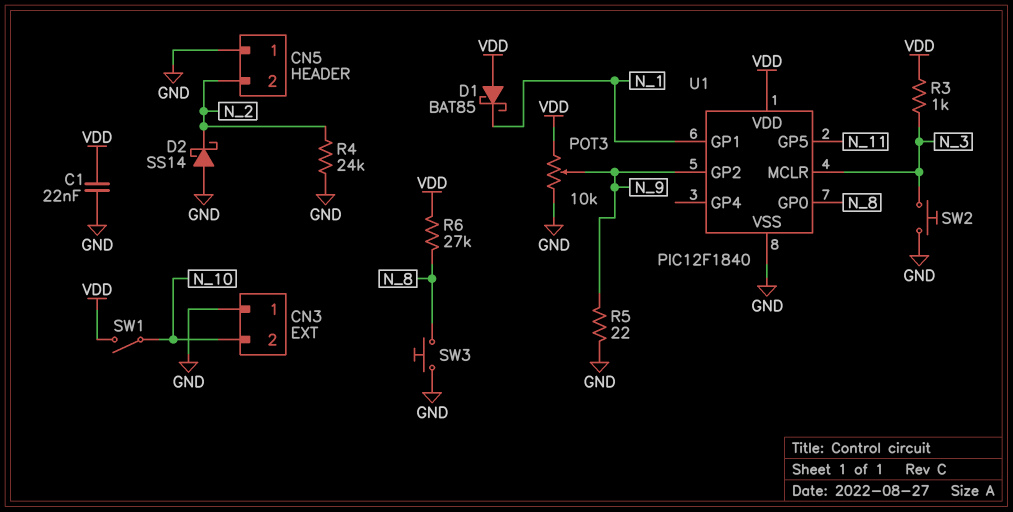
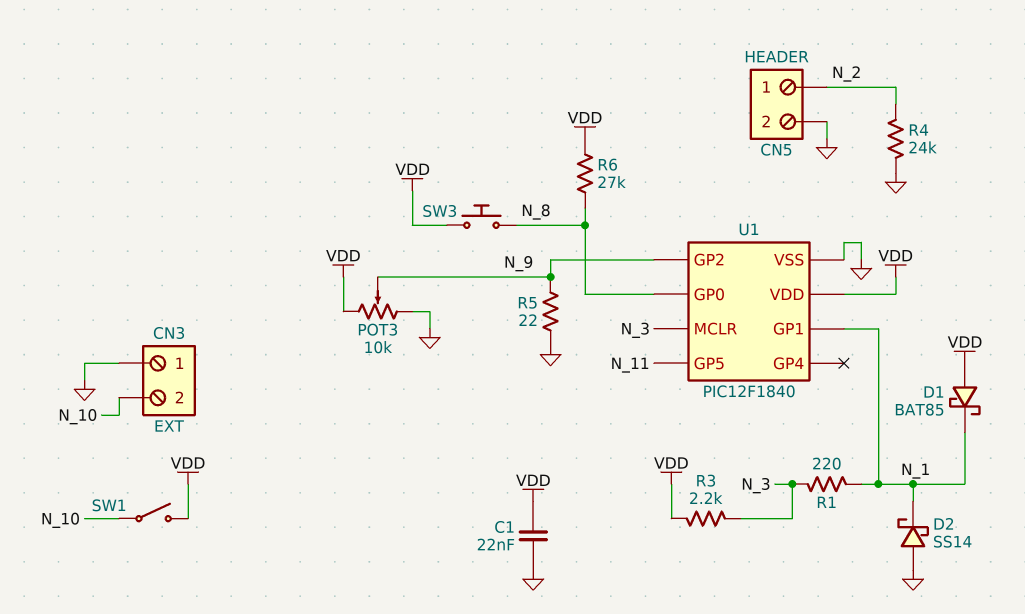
CN5 pin 1: GND -> N_2
CN5 pin 2: N_2 -> GND
D2: schottky SS14 (A GND, K N_2) -> schottky SS14 (A GND, K N_1)
R1: none -> 220 (N_1, N_3)
R3: 1k (N_3, VDD) -> 2.2k (N_3, VDD)
SW2: button (GND, N_3) -> none
SW3: button (GND, N_8) -> button (N_8, VDD)

